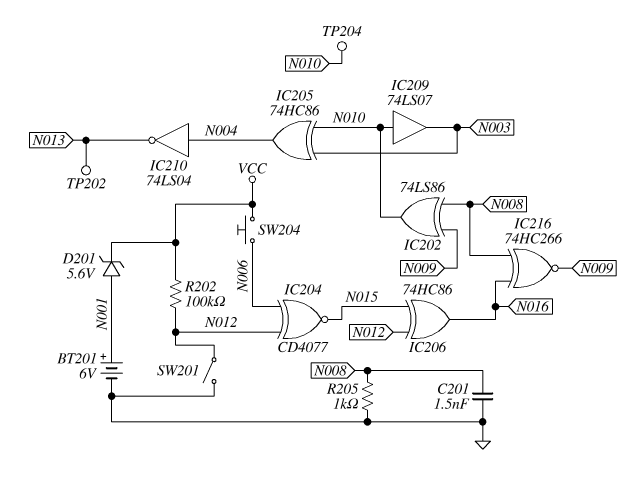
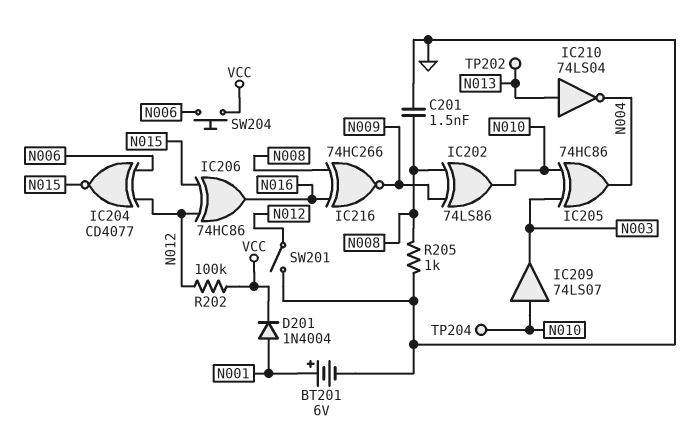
D201: zener 5.6V (A N001, K VCC) -> diode 1N4004 (A N001, K VCC)
IC210: NOT 74LS04 (in N004, out N013) -> NOT 74LS04 (in N013, out N004)

